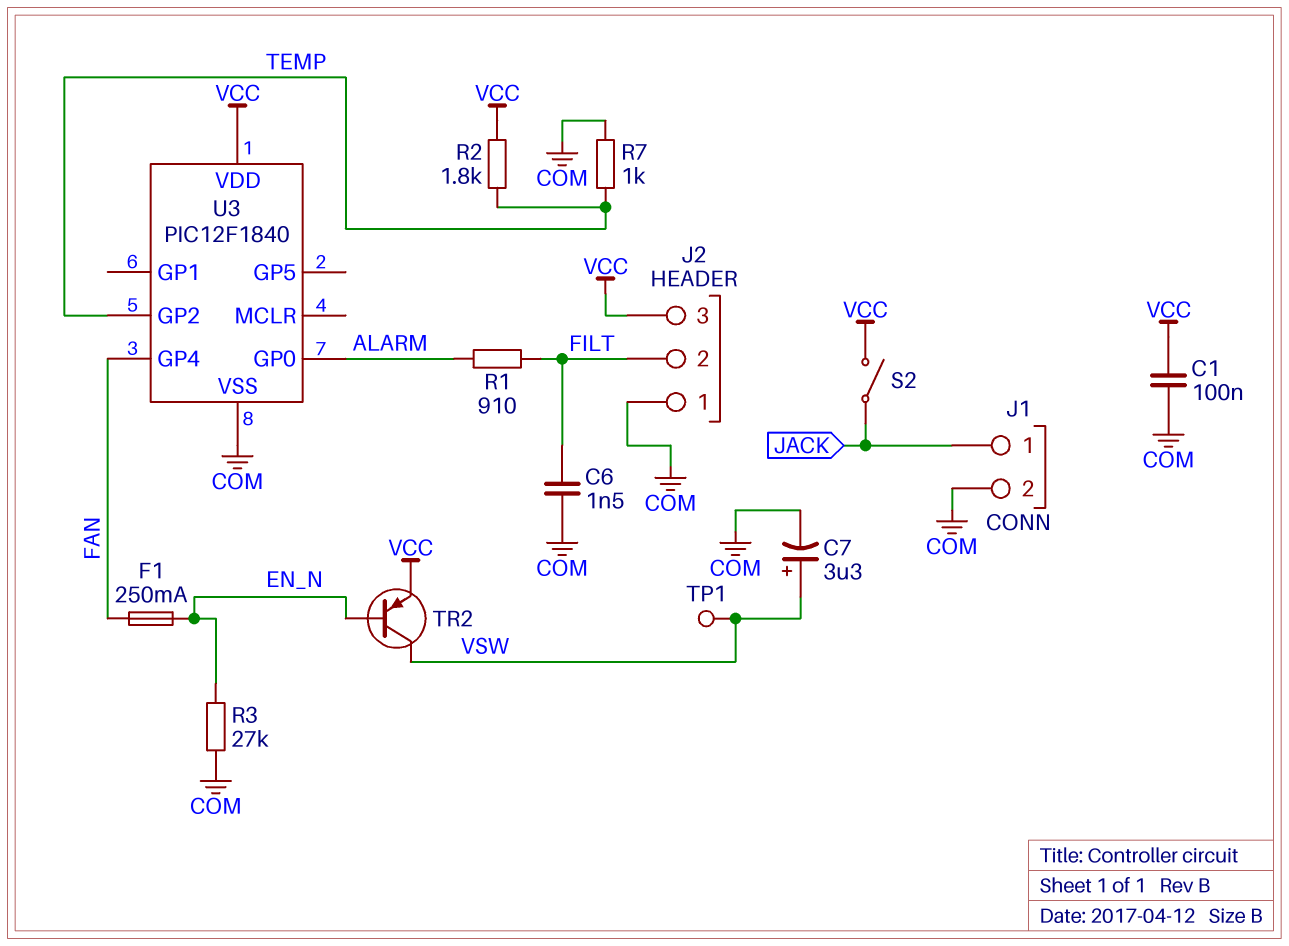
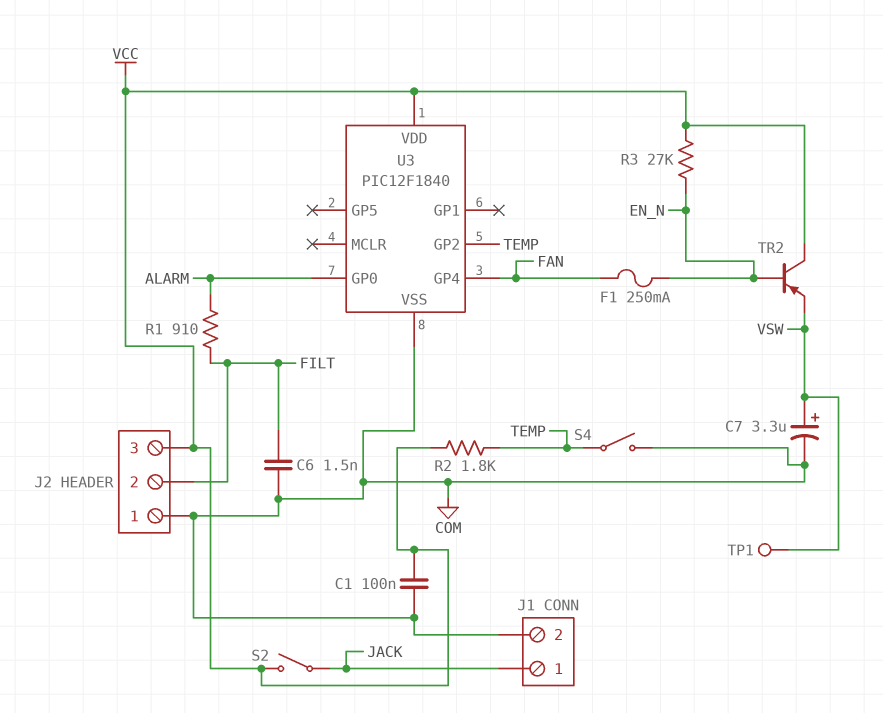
R3: 27k (COM, EN_N) -> 27k (EN_N, VCC)
R7: 1k (COM, TEMP) -> none
S4: none -> switch (COM, TEMP)
TR2: PNP (B EN_N, C VSW, E VCC) -> PNP (B EN_N, C VCC, E VSW)

